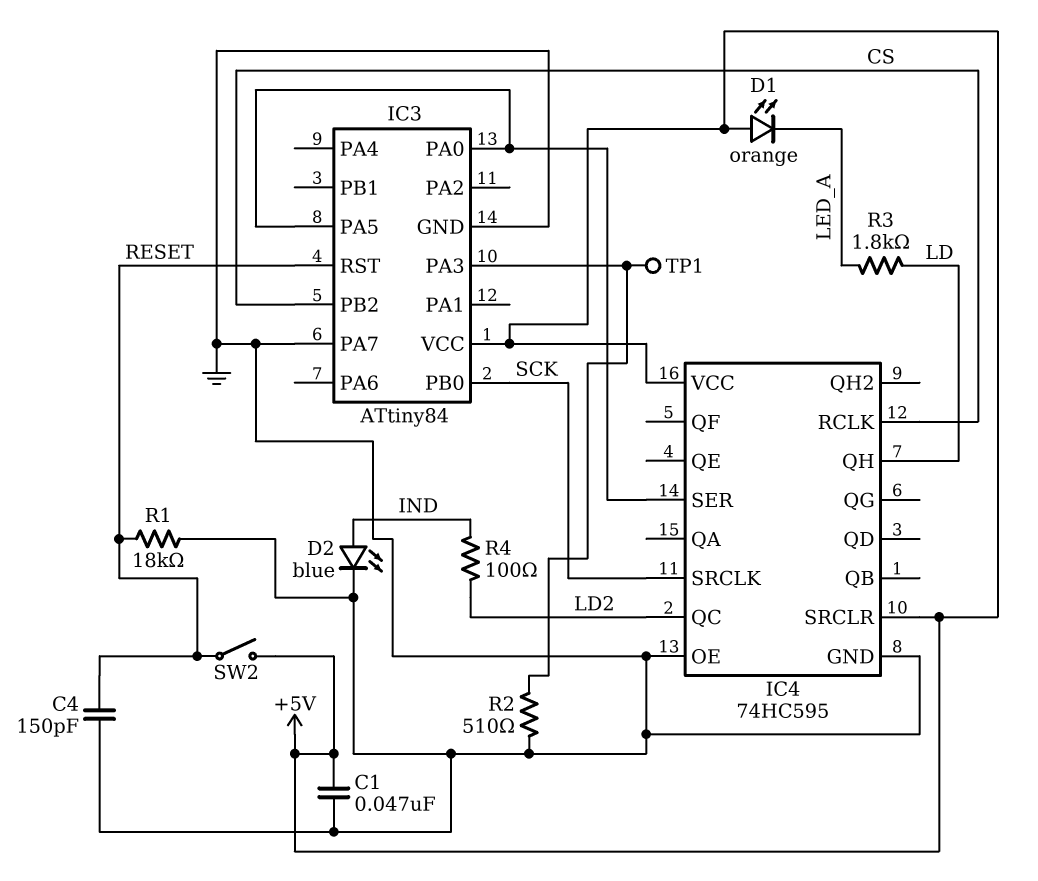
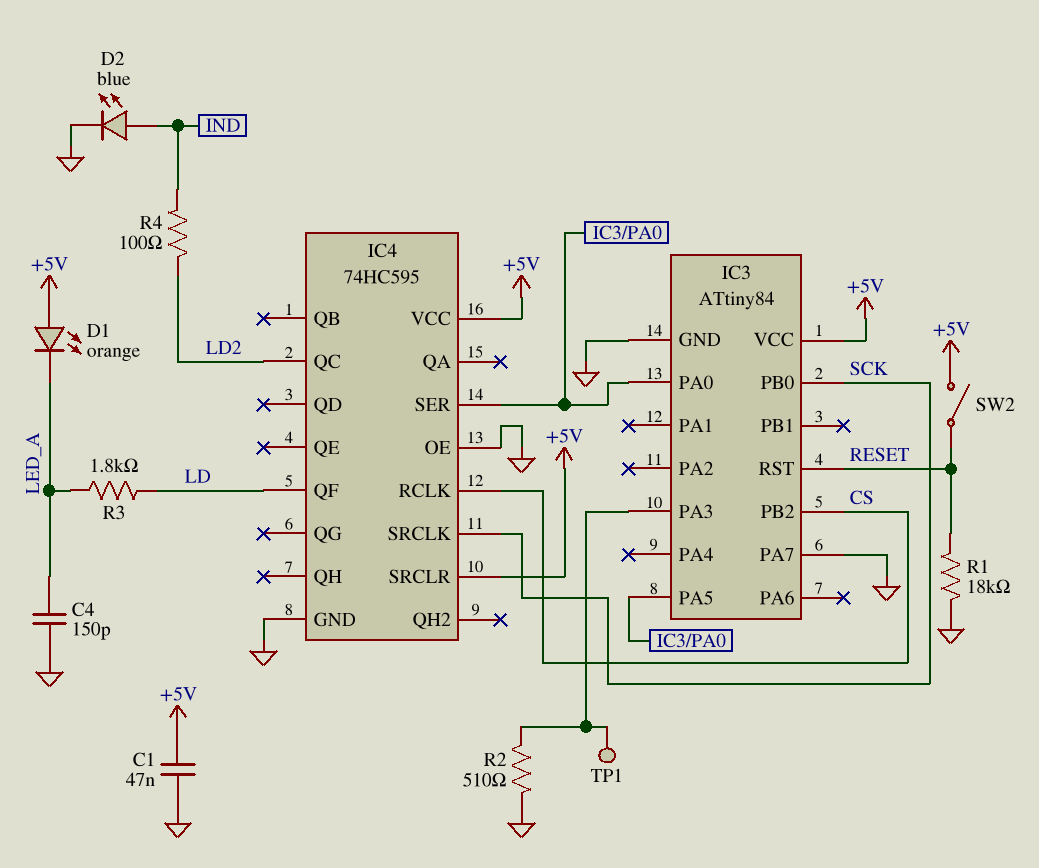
C4: 150pF (GND, RESET) -> 150pF (GND, LED_A)
IC4 pin QF: none -> LD
IC4 pin QH: LD -> none

